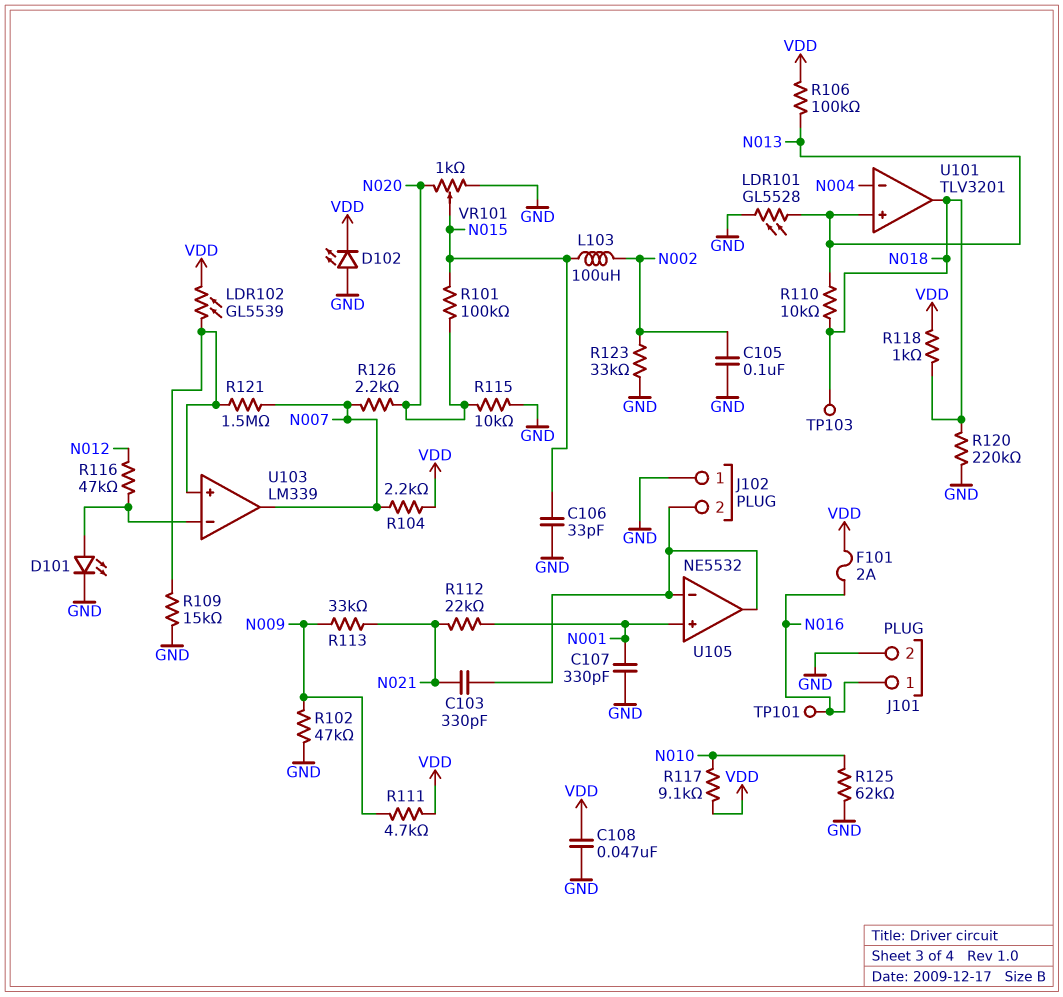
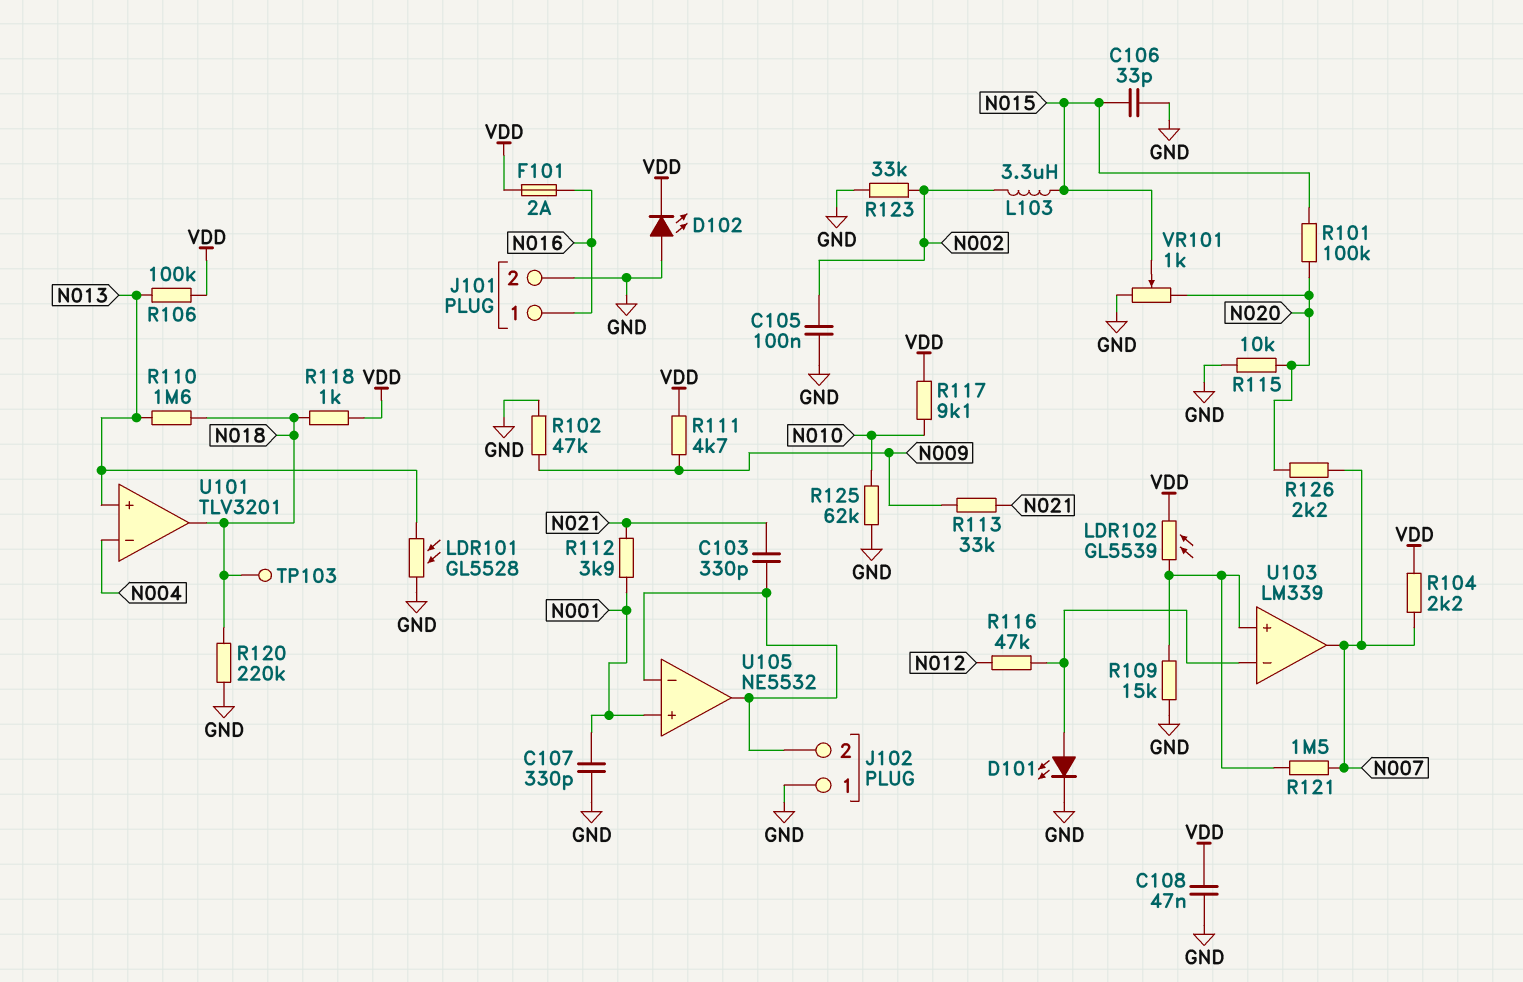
L103: 100uH (N002, N015) -> 3.3uH (N002, N015)
R110: 10k (N013, N018) -> 1.6M (N013, N018)
R112: 22k (N001, N021) -> 3.9k (N001, N021)
TP101: test point (N016) -> none

